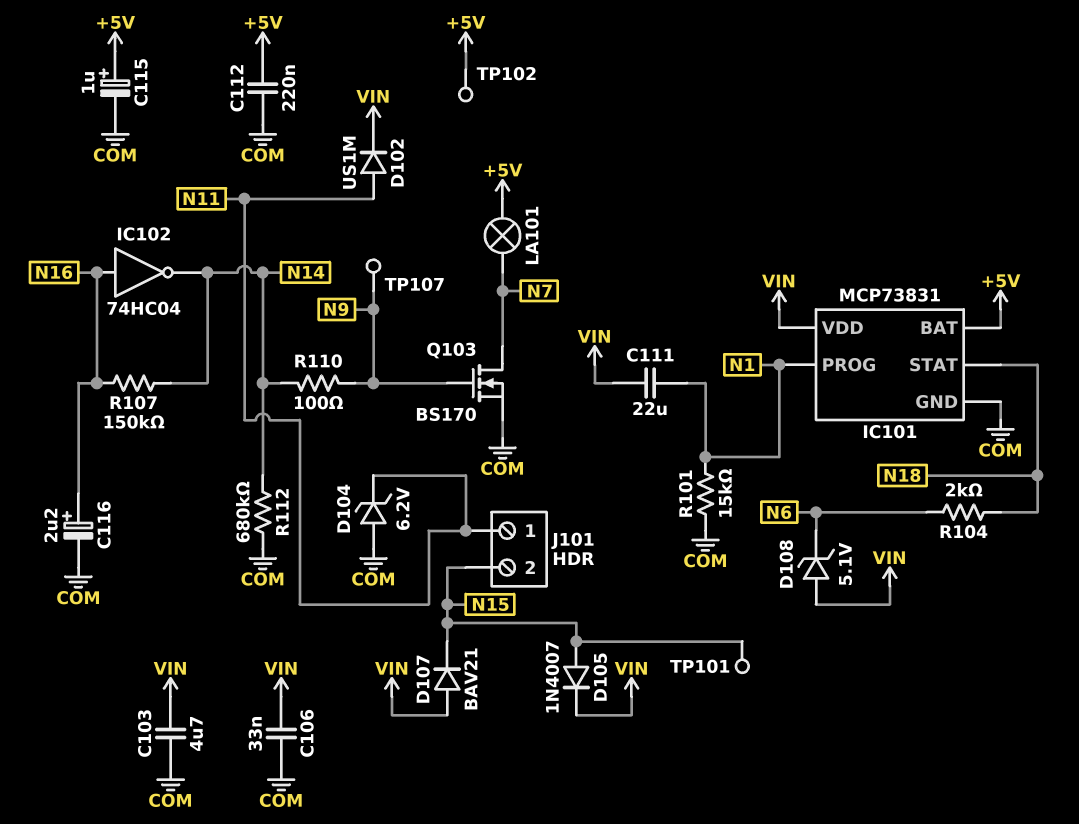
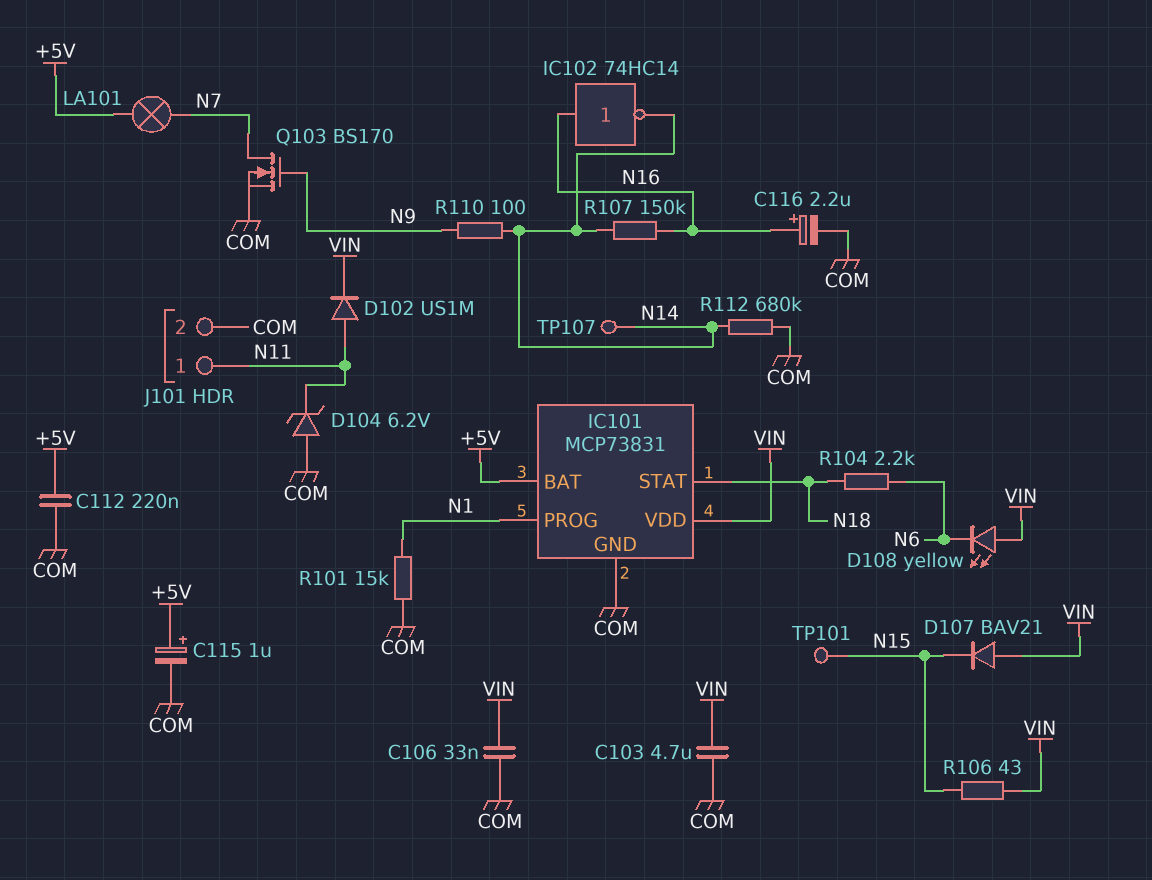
C111: 22uF (N1, VIN) -> none
D105: diode 1N4007 (A N15, K VIN) -> none
D108: zener 5.1V (A VIN, K N6) -> LED yellow (A VIN, K N6)
IC102: NOT 74HC04 (in N16, out N14) -> NOT 74HC14 (in N16, out N14)
J101 pin 2: N15 -> COM
R104: 2k (N6, N18) -> 2.2k (N6, N18)
R106: none -> 43 (N15, VIN)
TP102: test point (+5V) -> none
TP107: test point (N9) -> test point (N14)

